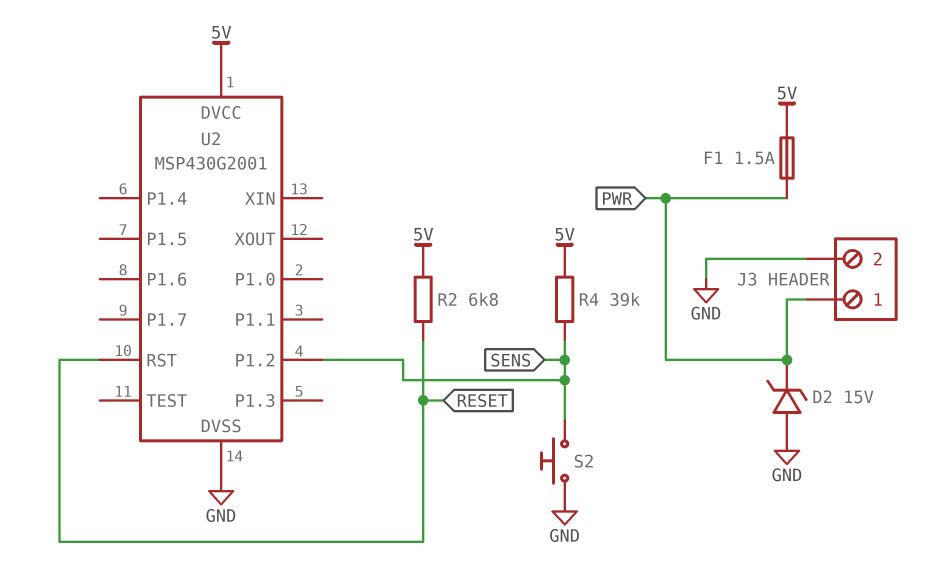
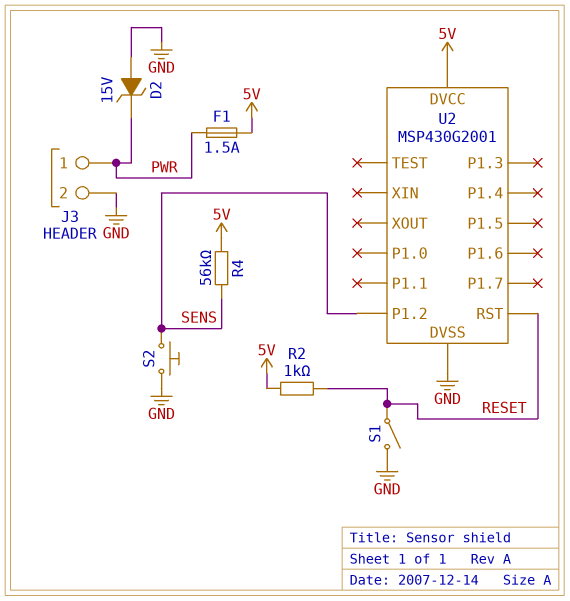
R2: 6.8k (5V, RESET) -> 1k (5V, RESET)
R4: 39k (5V, SENS) -> 56k (5V, SENS)
S1: none -> switch (GND, RESET)

